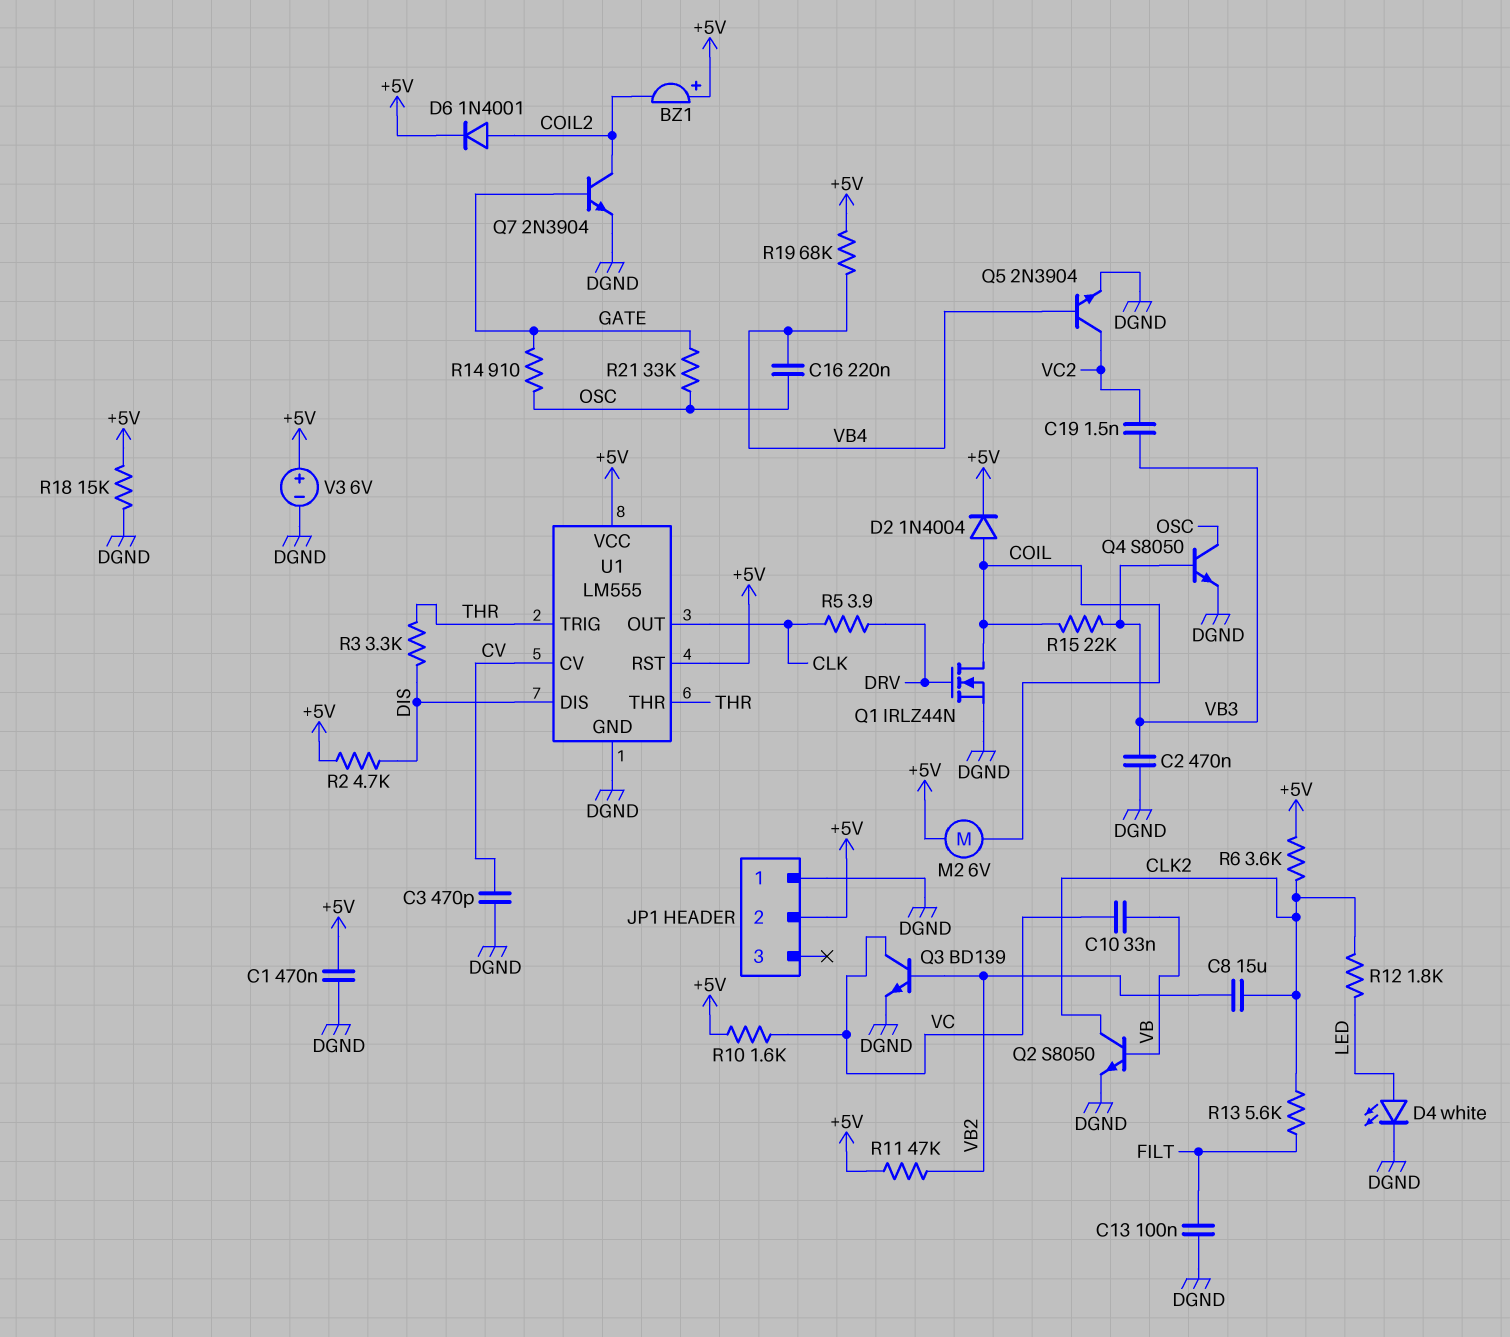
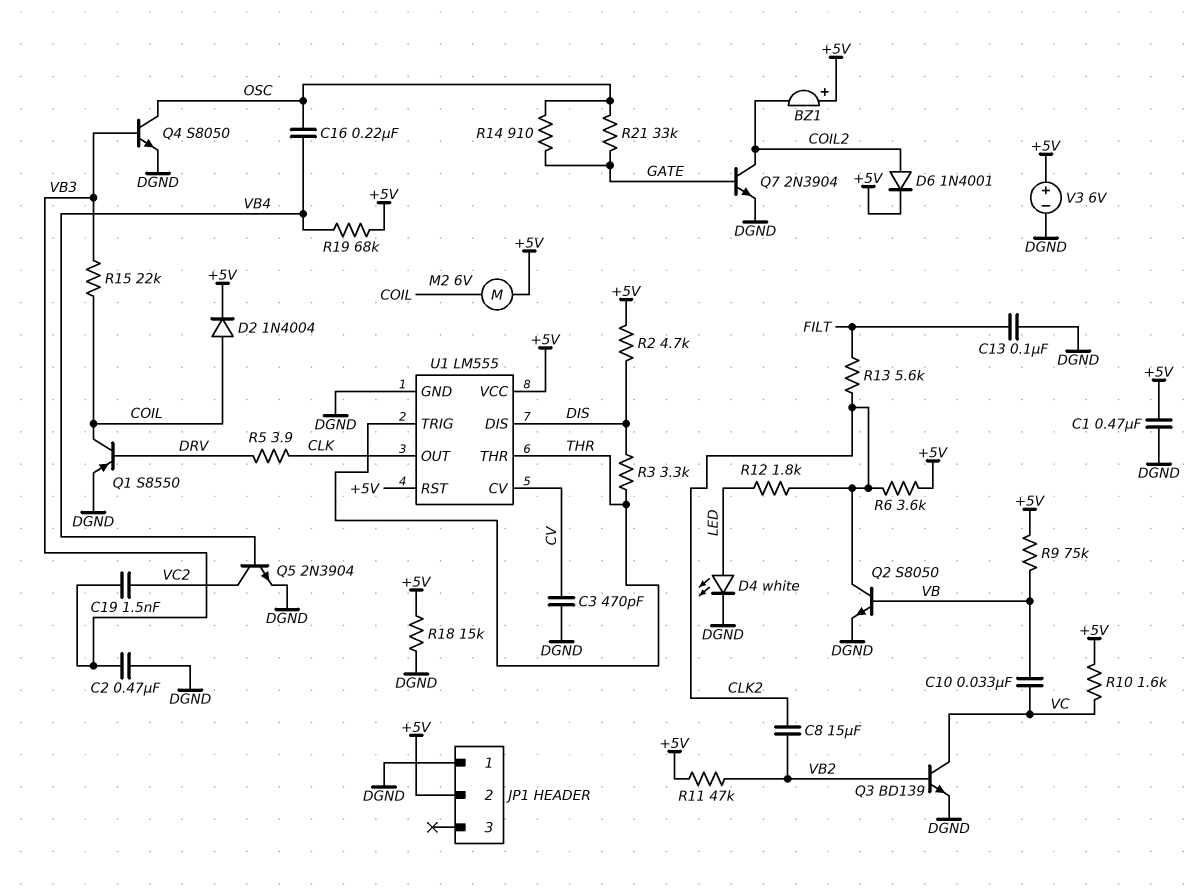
Q1: NMOS IRLZ44N (G DRV, D COIL, S DGND) -> PNP S8550 (B DRV, C COIL, E DGND)
R9: none -> 75k (+5V, VB)

